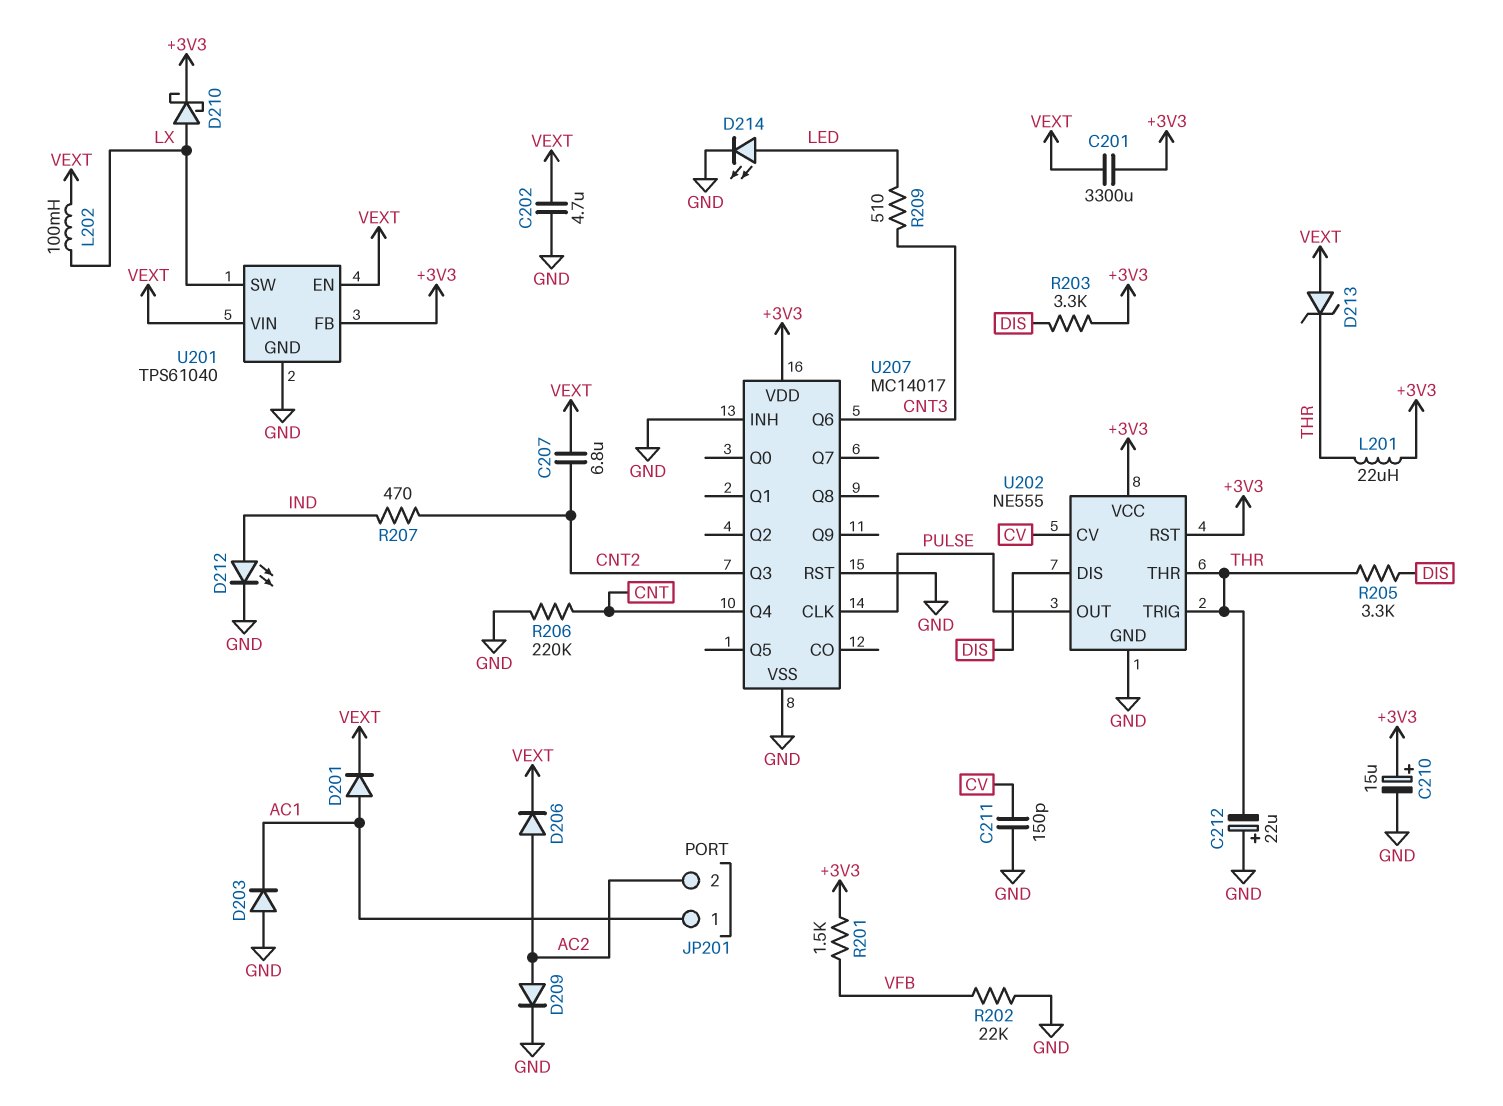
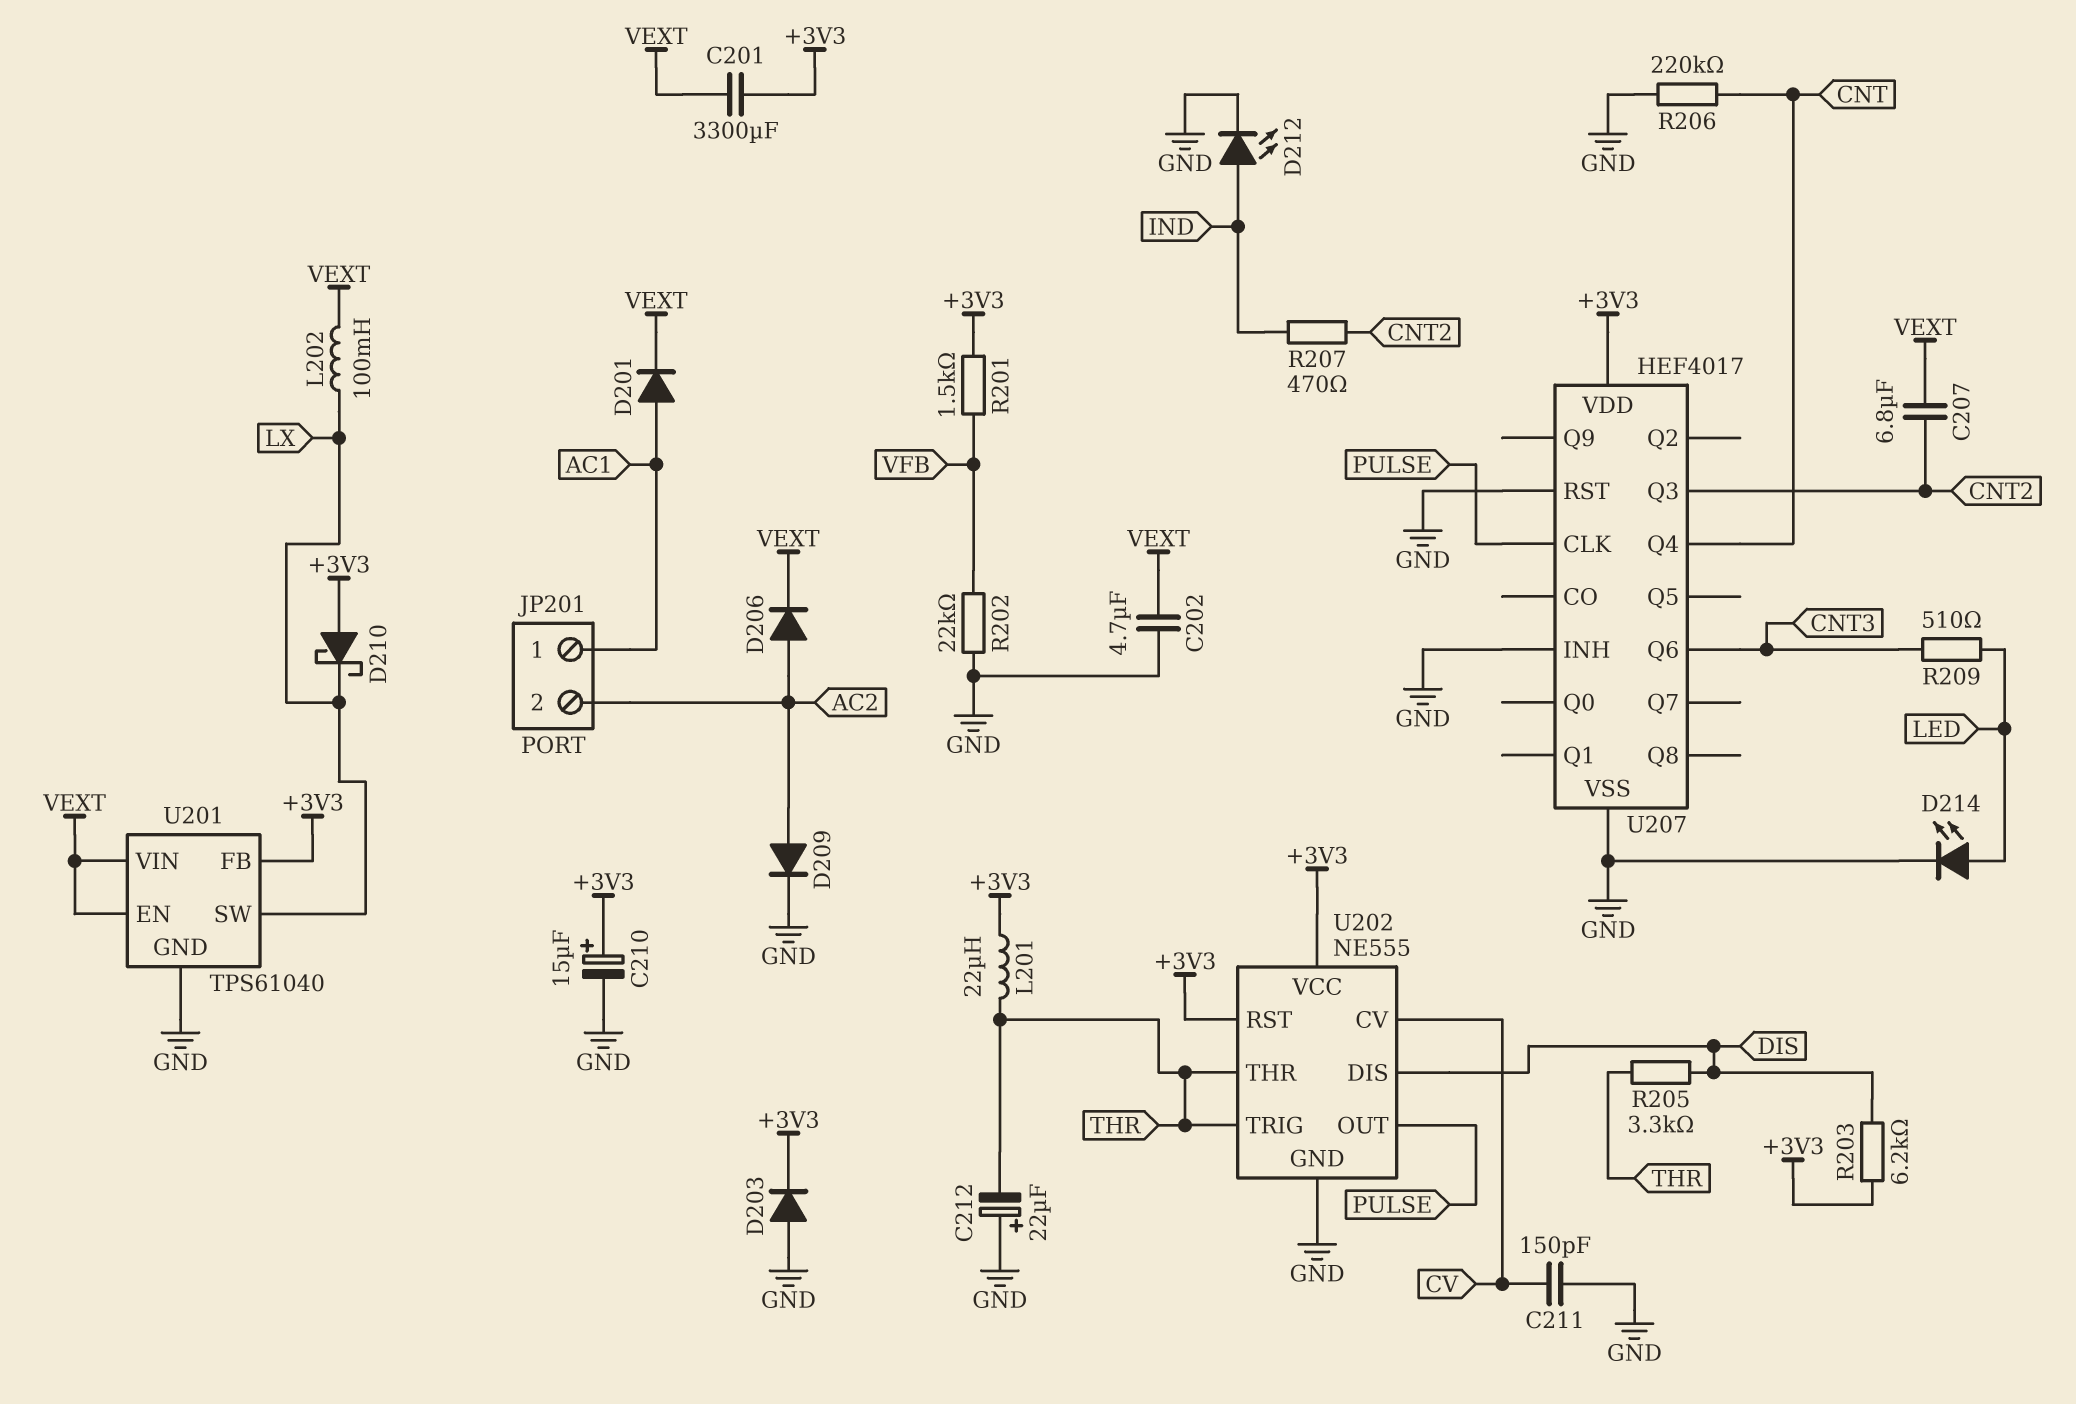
D203: diode (A GND, K AC1) -> diode (A GND, K +3V3)
D210: schottky (A LX, K +3V3) -> schottky (A +3V3, K LX)
D213: zener (A VEXT, K THR) -> none
R203: 3.3k (+3V3, DIS) -> 6.2k (+3V3, DIS)
U207: MC14017 -> HEF4017

